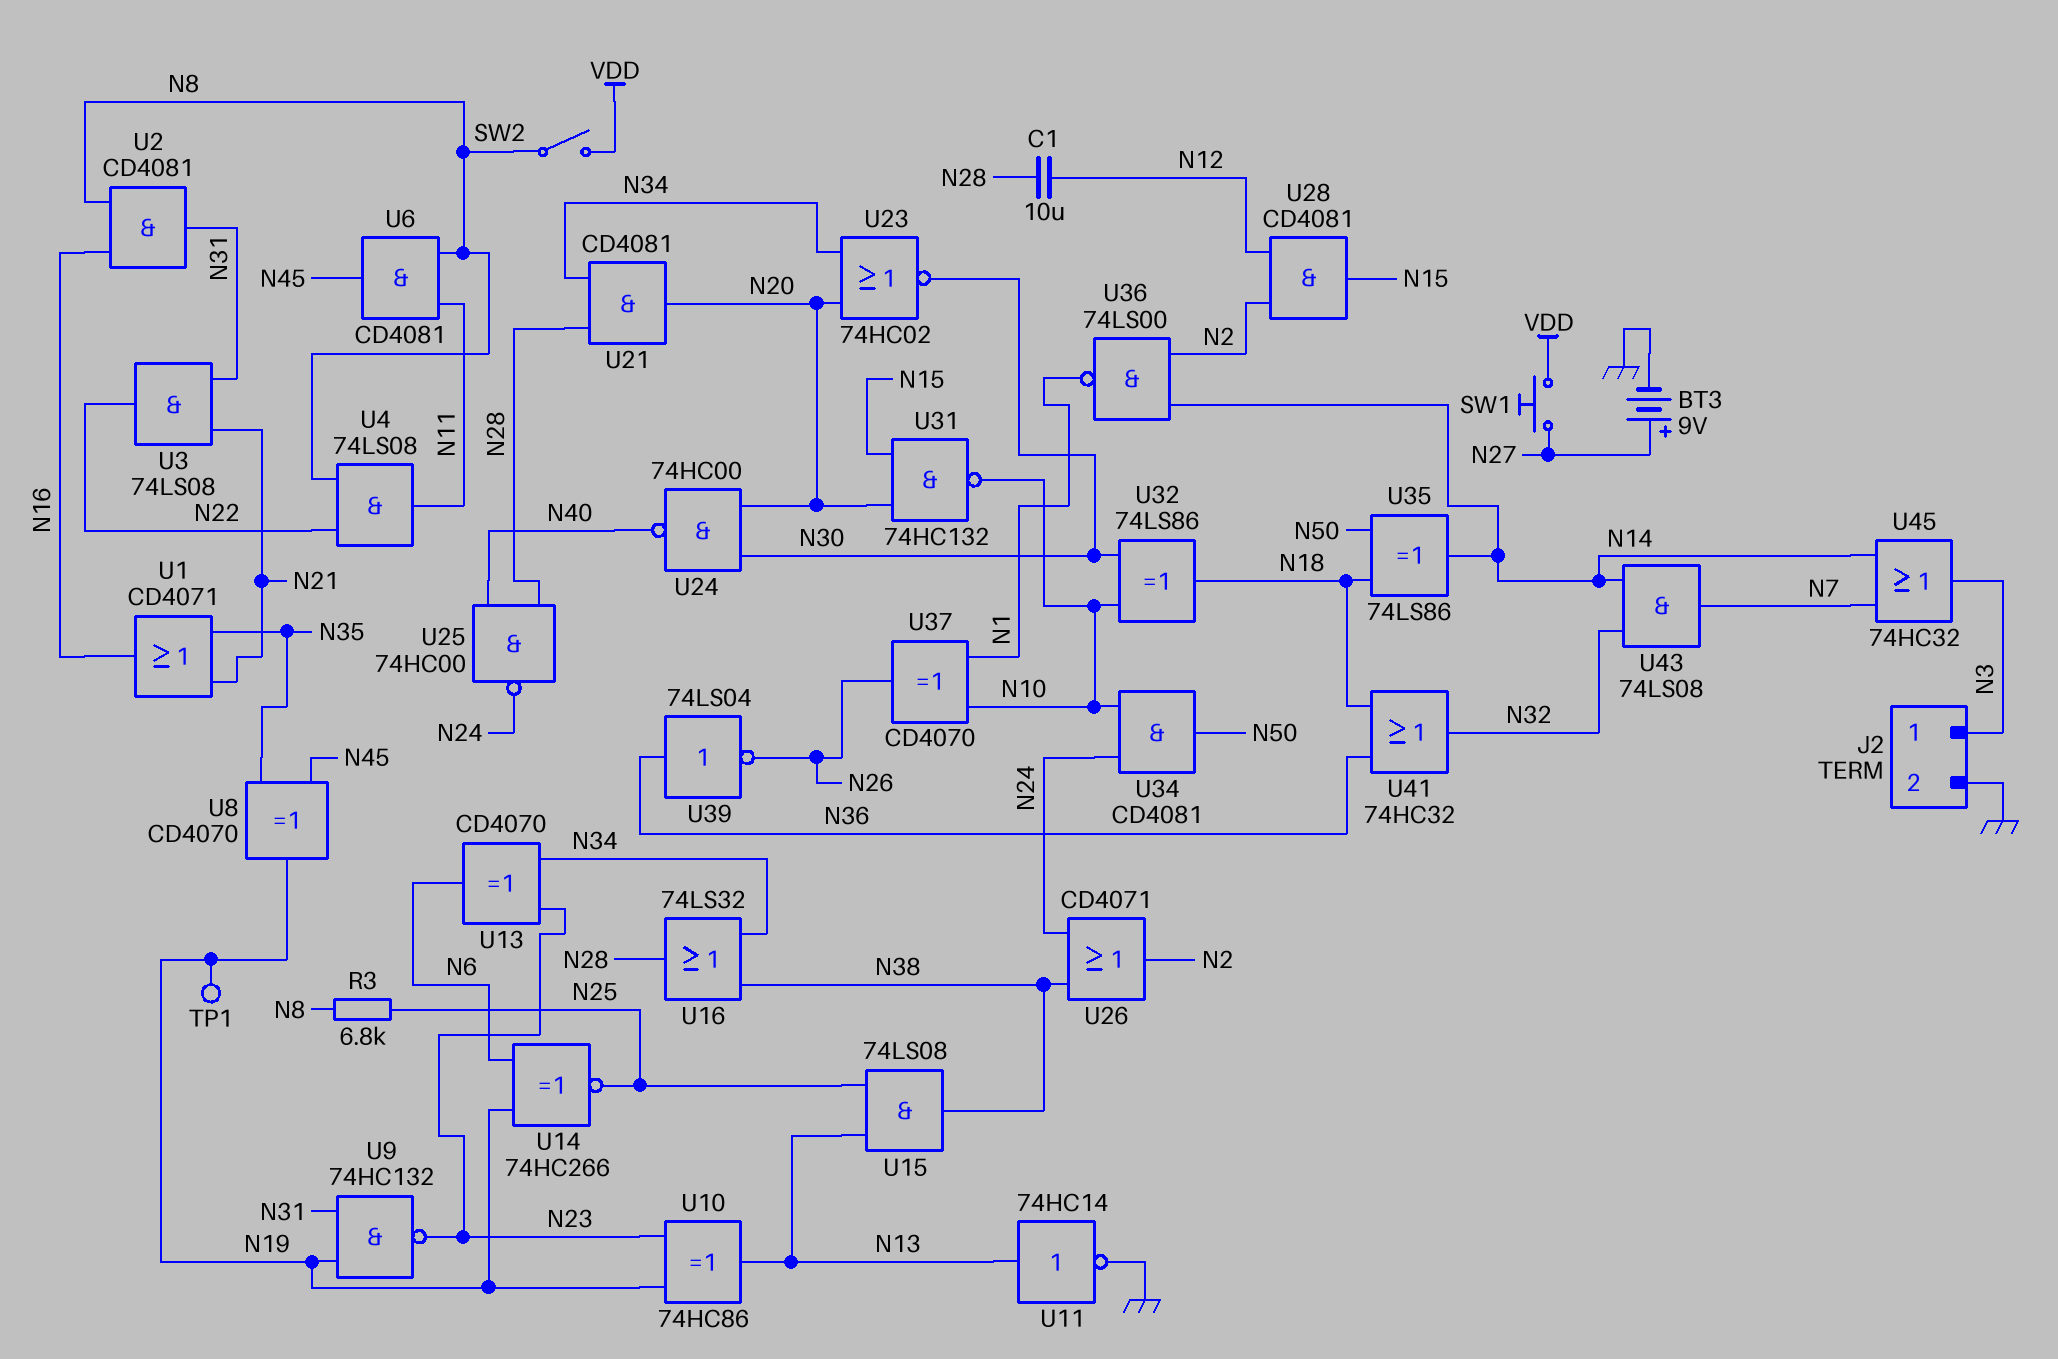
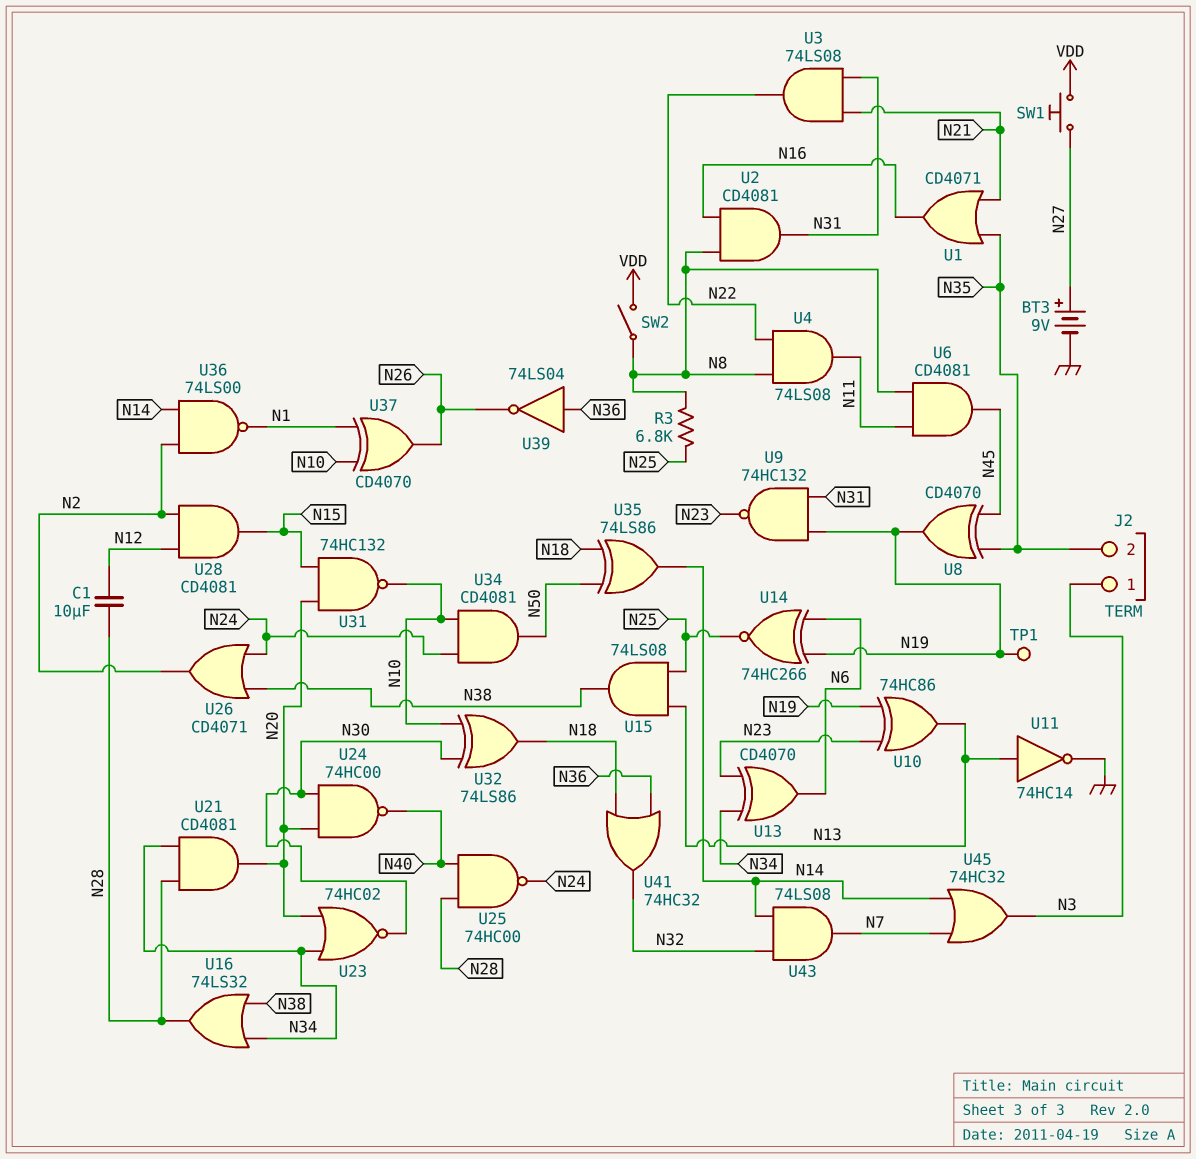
J2 pin 2: GND -> N35

